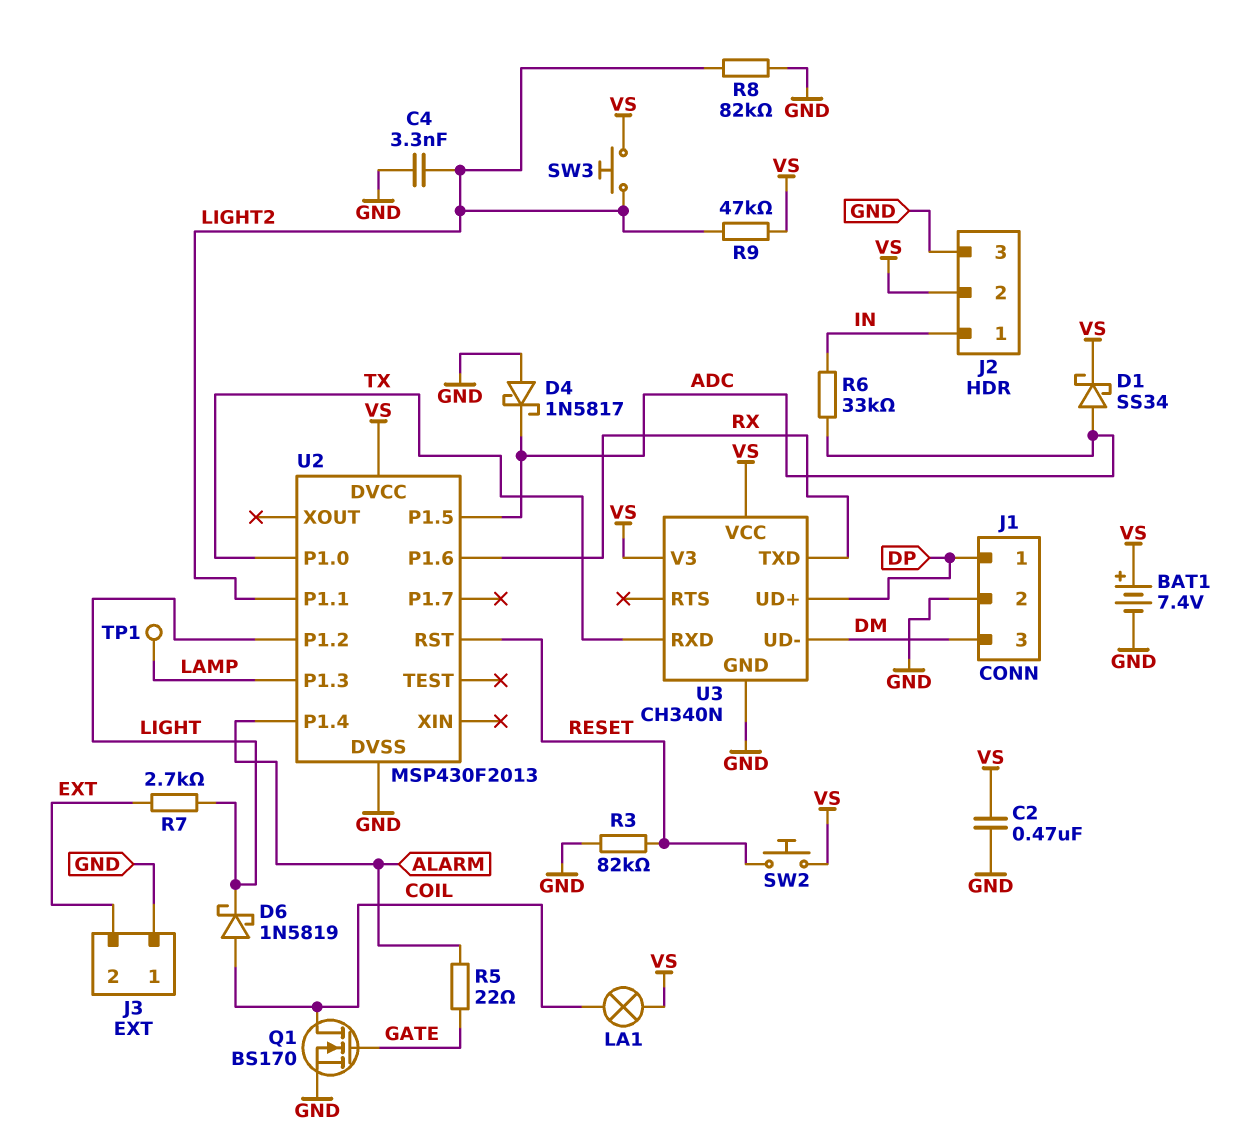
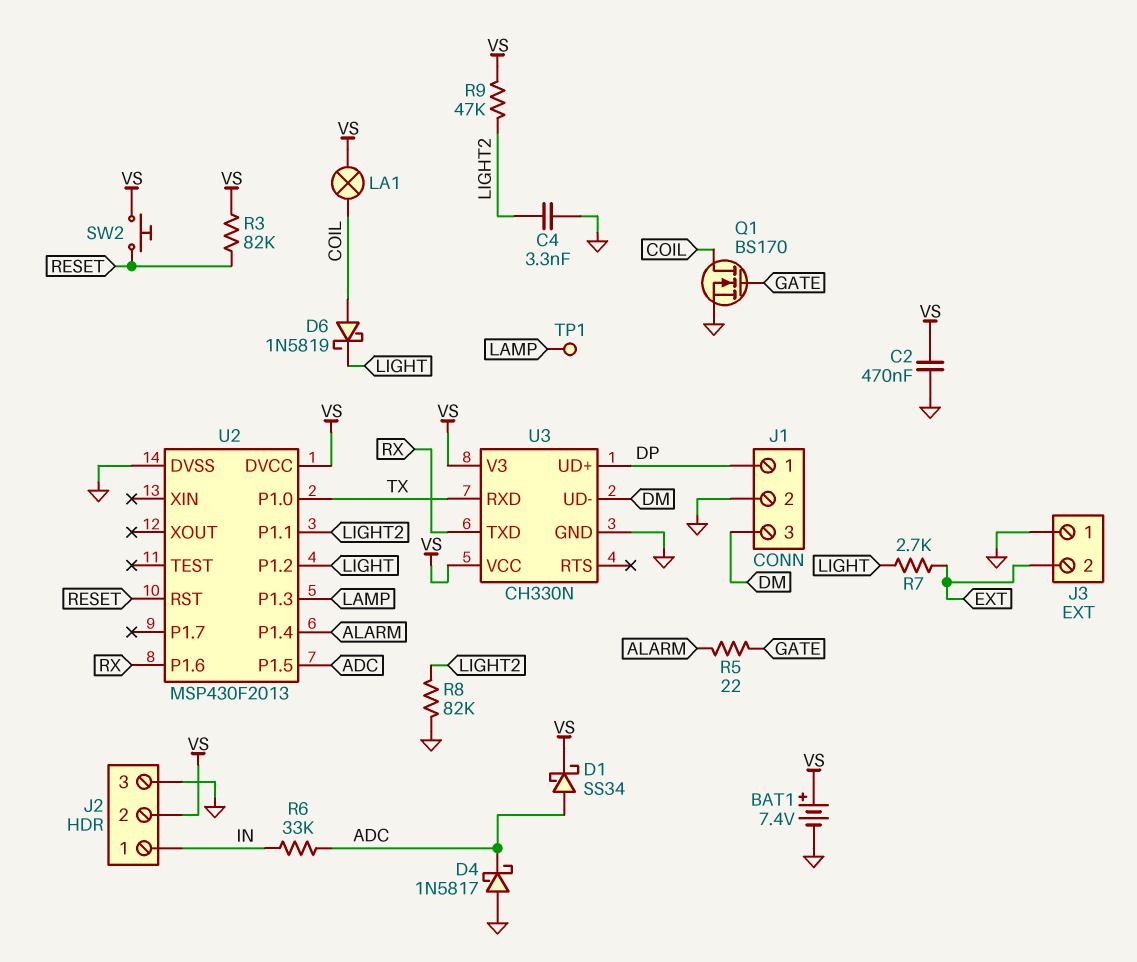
R3: 82k (GND, RESET) -> 82k (RESET, VS)
SW3: button (LIGHT2, VS) -> none
U3: CH340N -> CH330N

